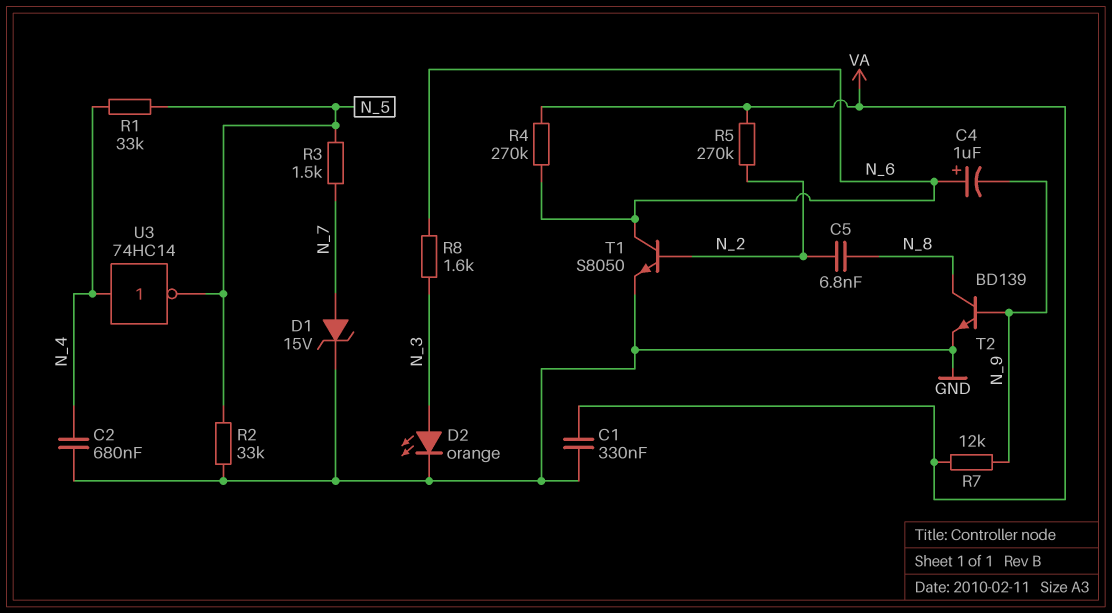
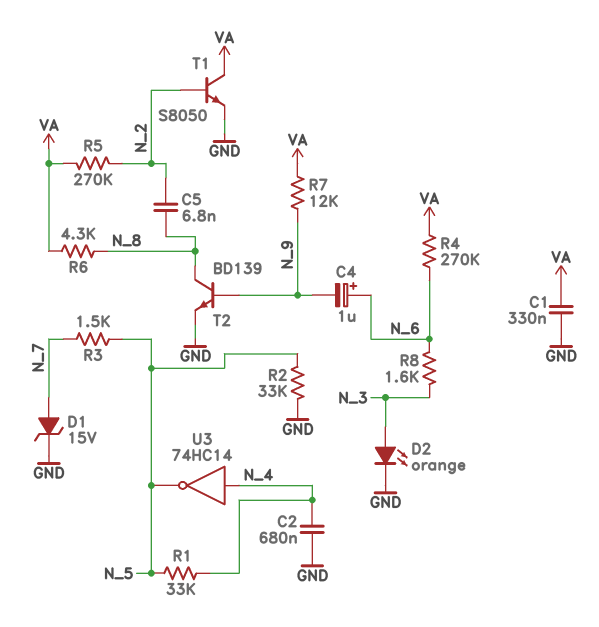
R6: none -> 4.3k (N_8, VA)
T1: NPN S8050 (B N_2, C N_6, E GND) -> NPN S8050 (B N_2, C VA, E GND)

